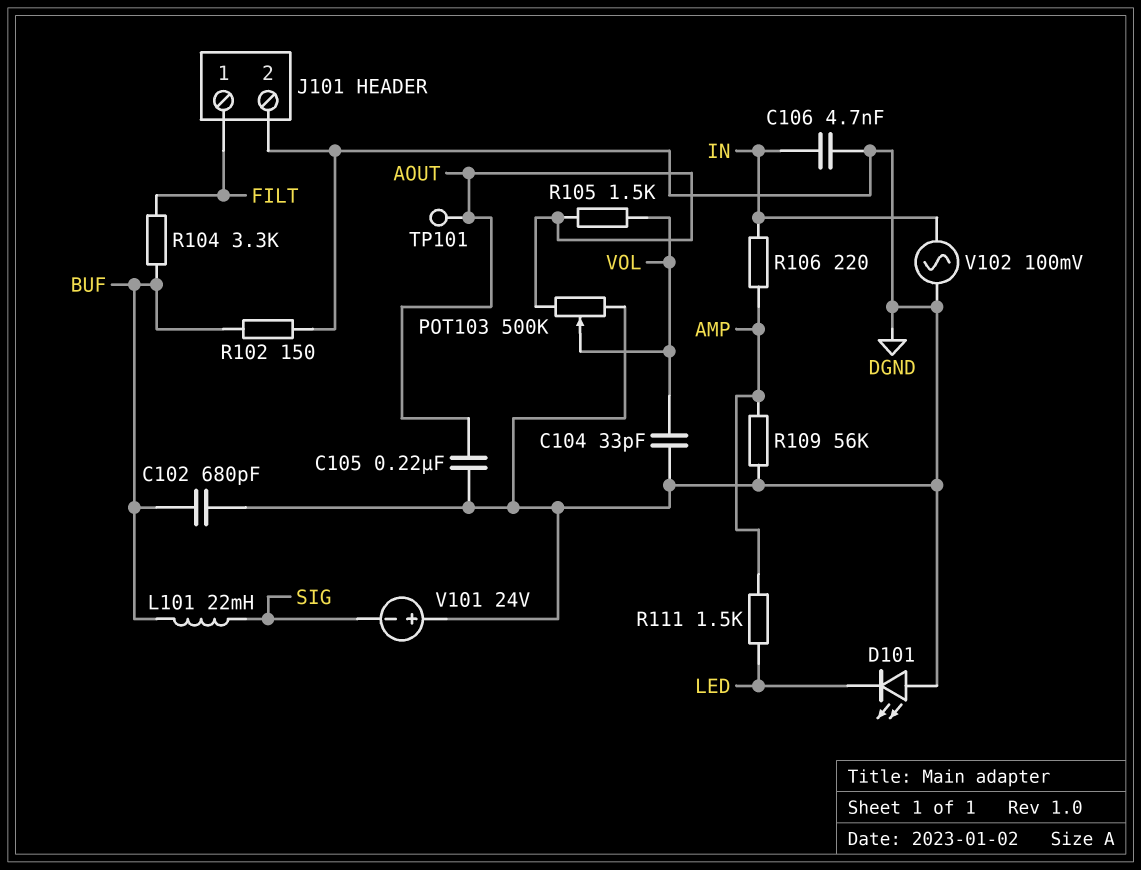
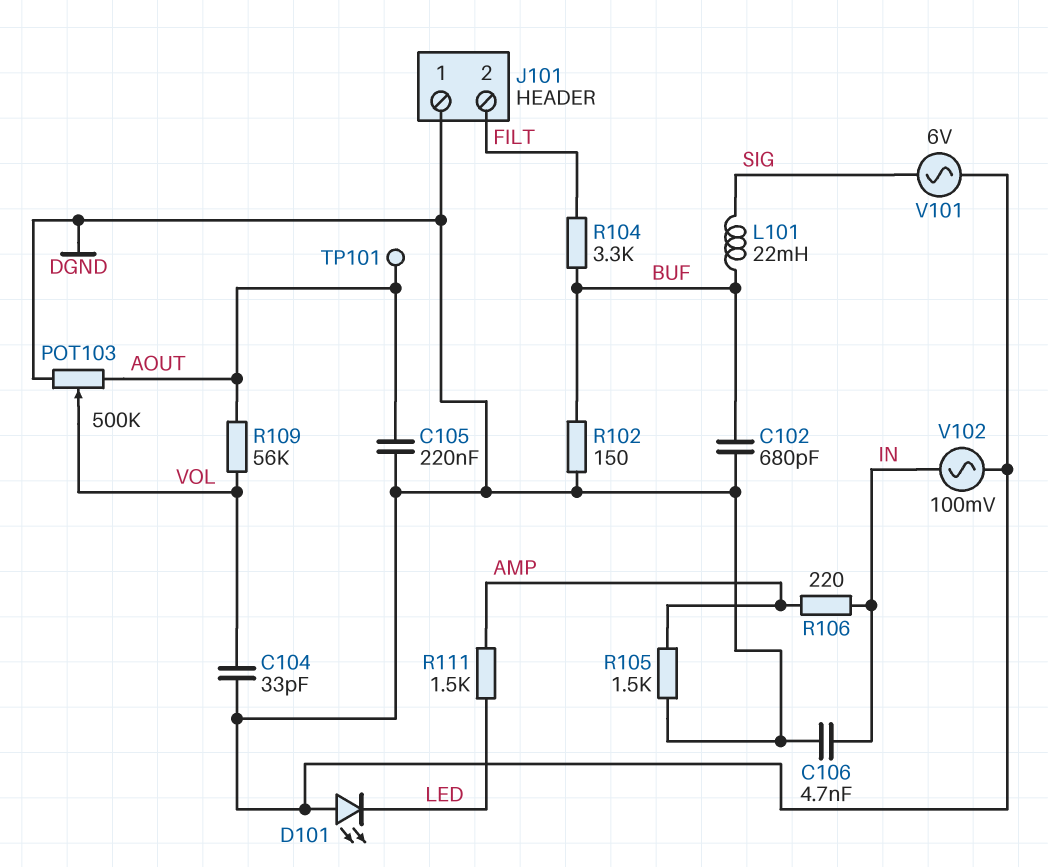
J101 pin 1: FILT -> DGND
J101 pin 2: DGND -> FILT
R105: 1.5k (AOUT, VOL) -> 1.5k (AMP, DGND)
R109: 56k (AMP, DGND) -> 56k (AOUT, VOL)
V101: 24V (plus DGND, minus SIG) -> AC 6V (DGND, SIG)

